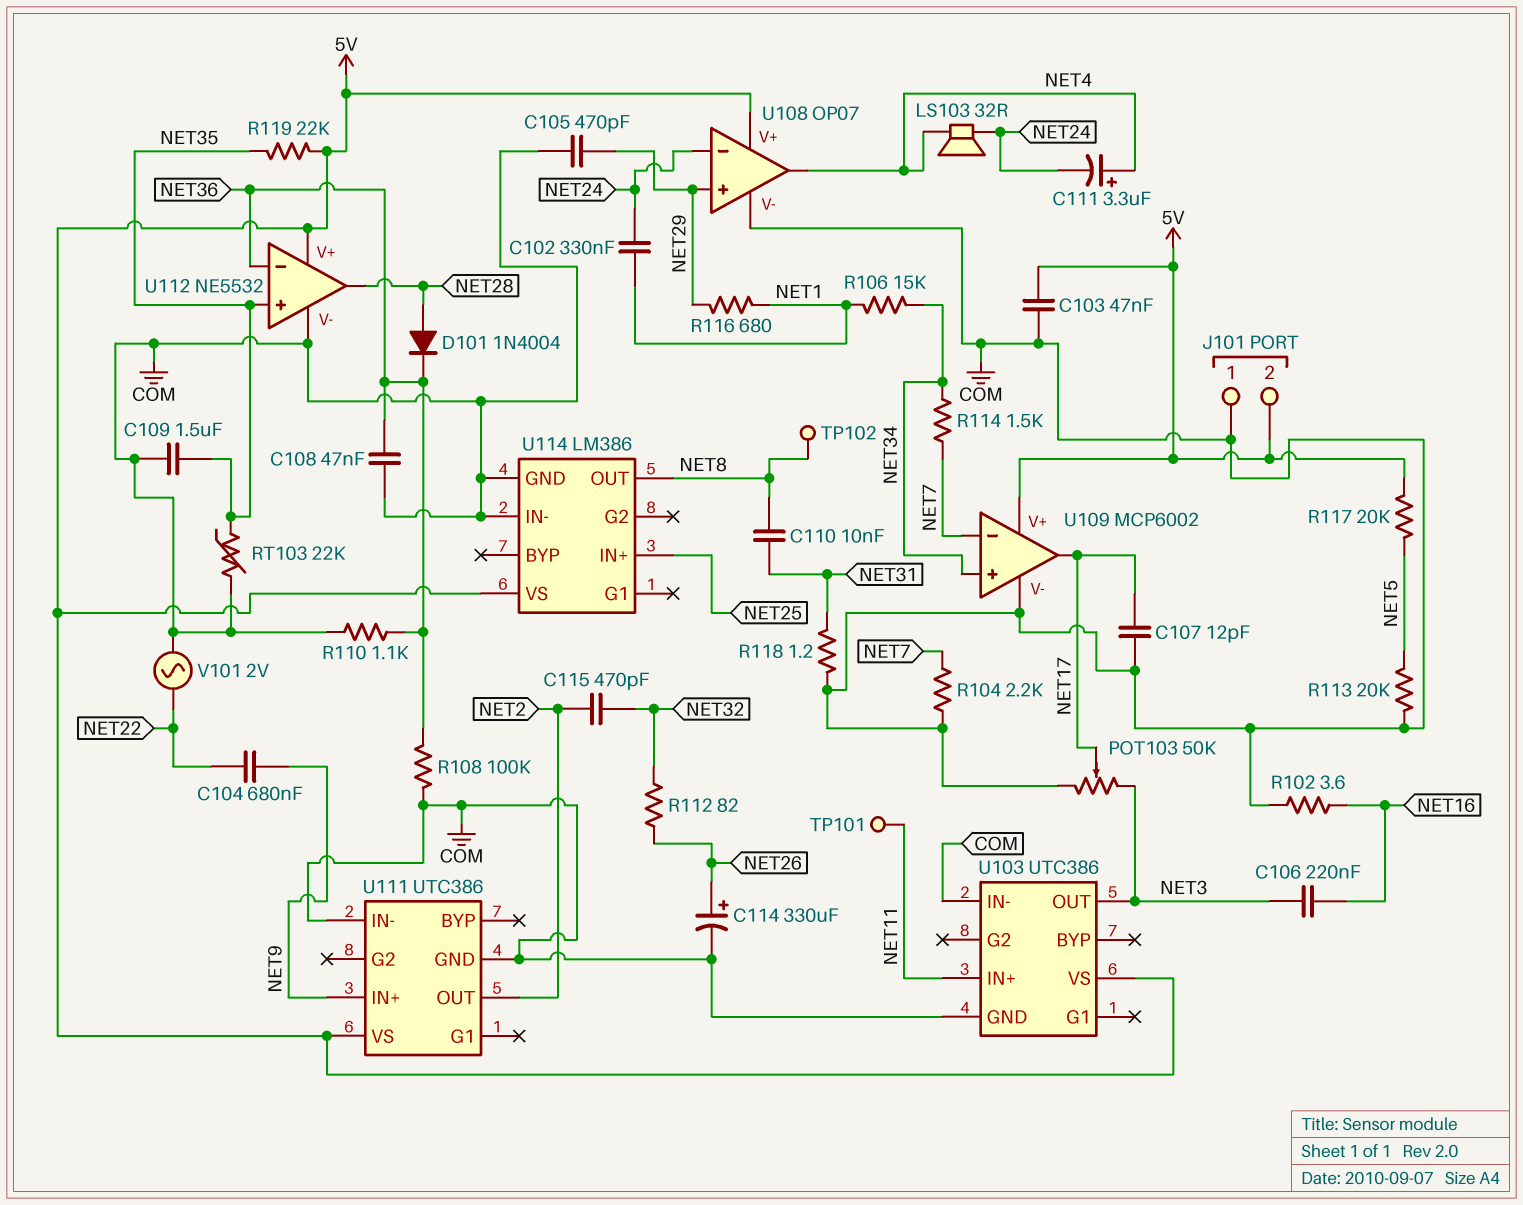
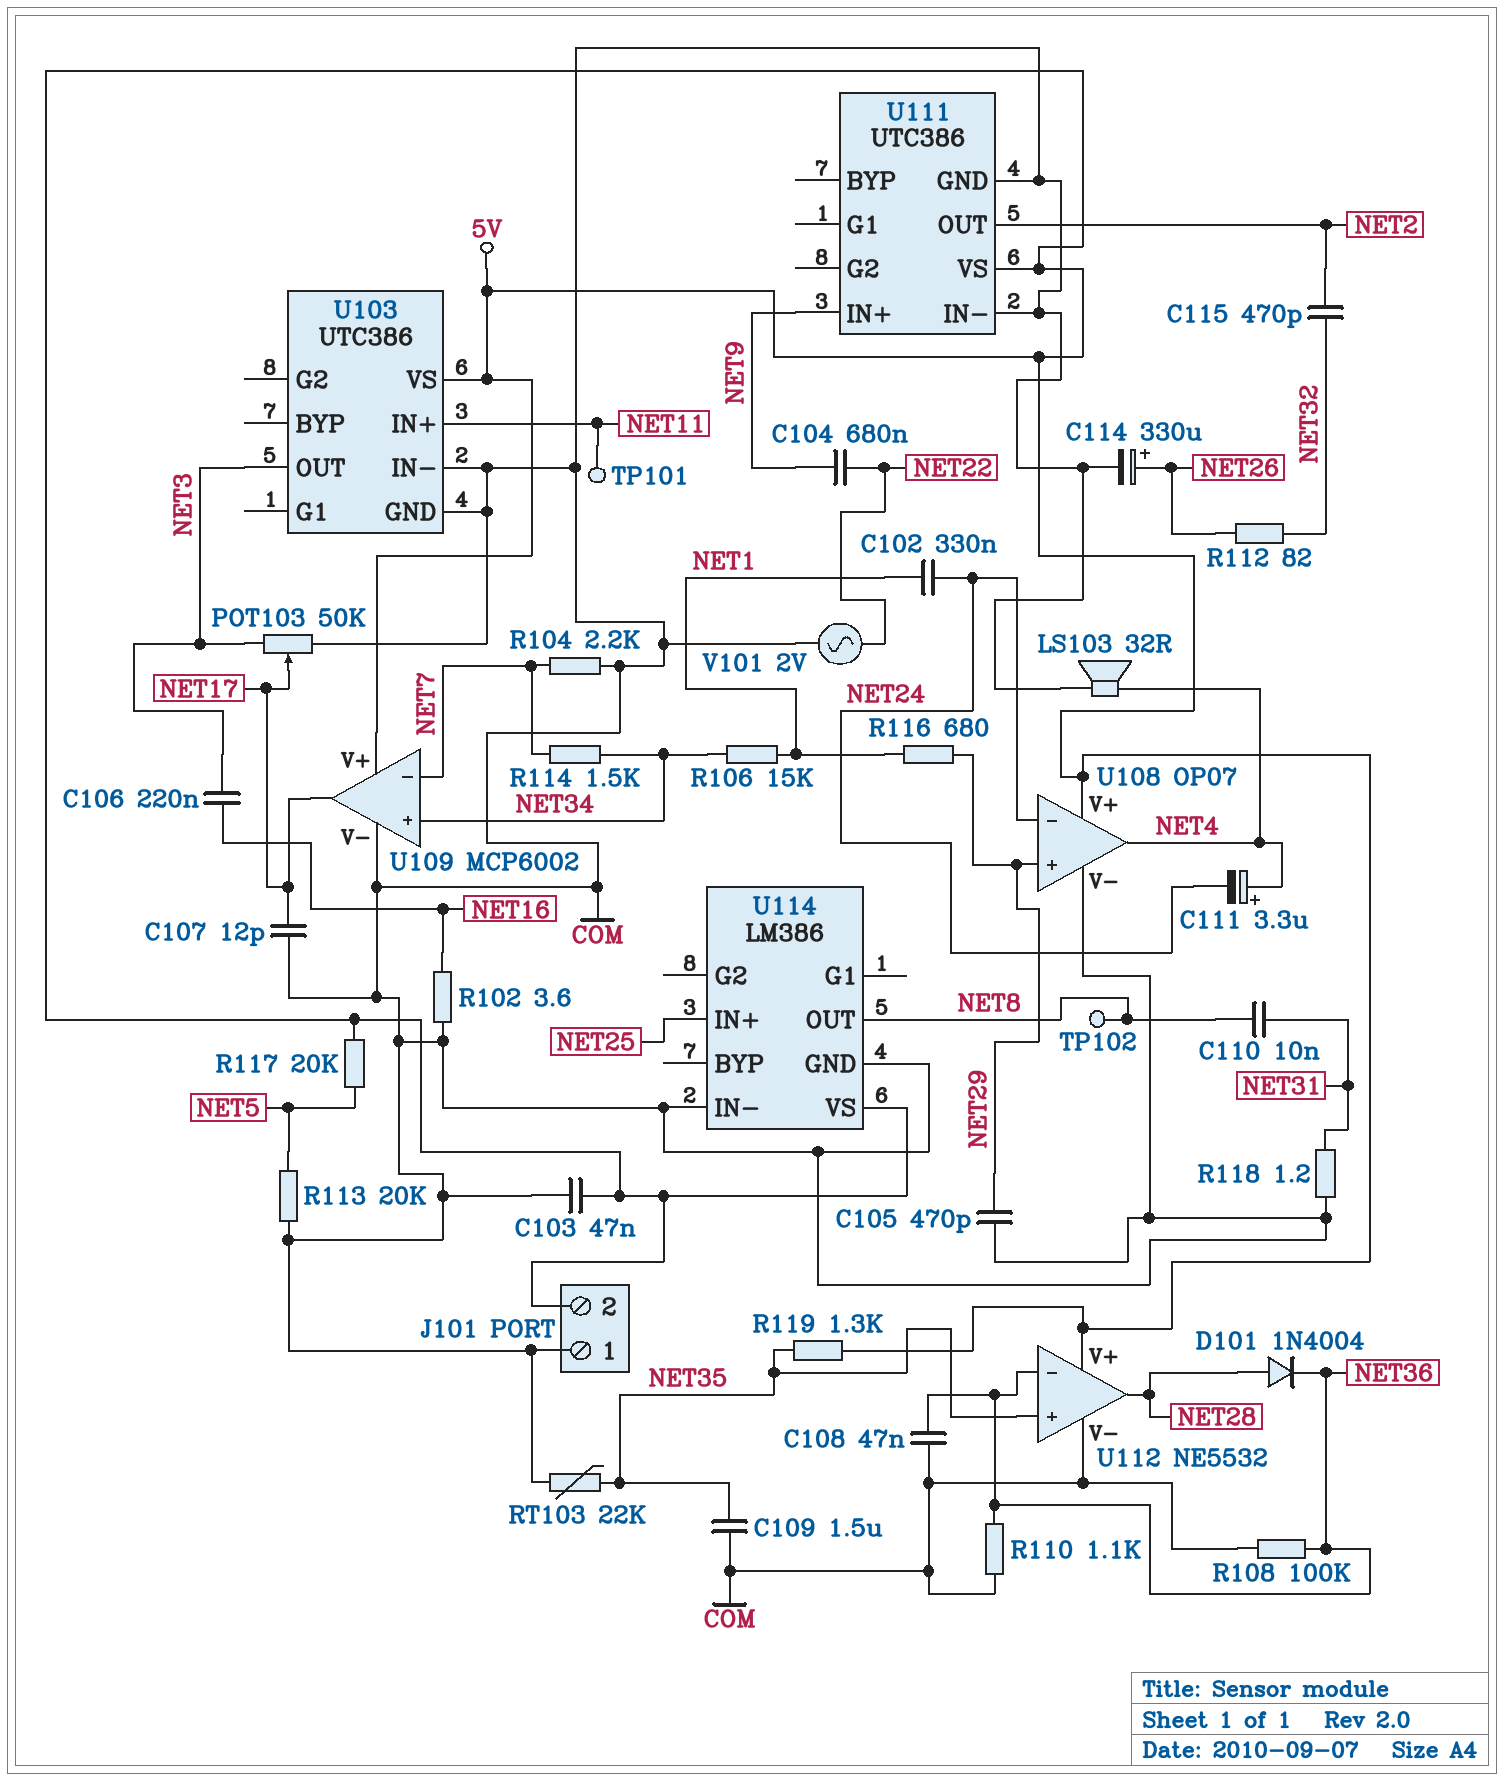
LS103: speaker 32R (NET4, NET24) -> speaker 32R (COM, NET4)
R119: 22k (5V, NET35) -> 1.3k (5V, NET35)

